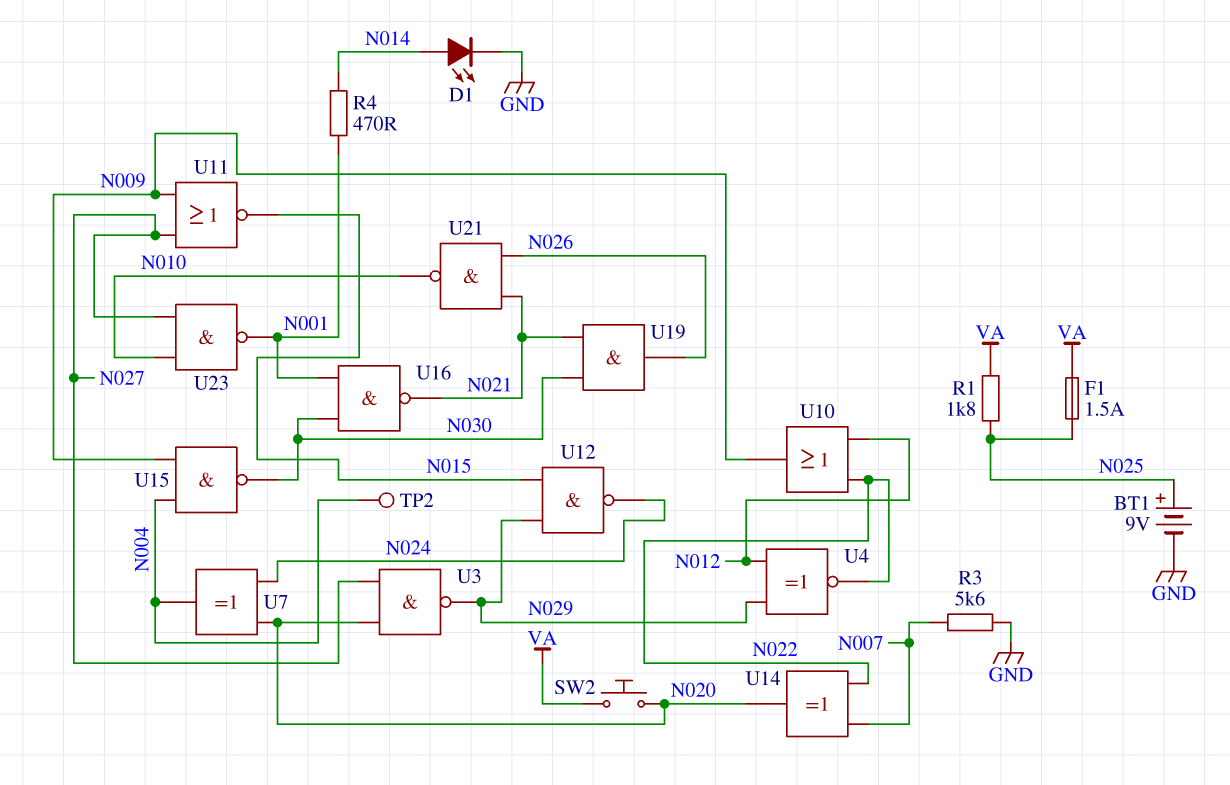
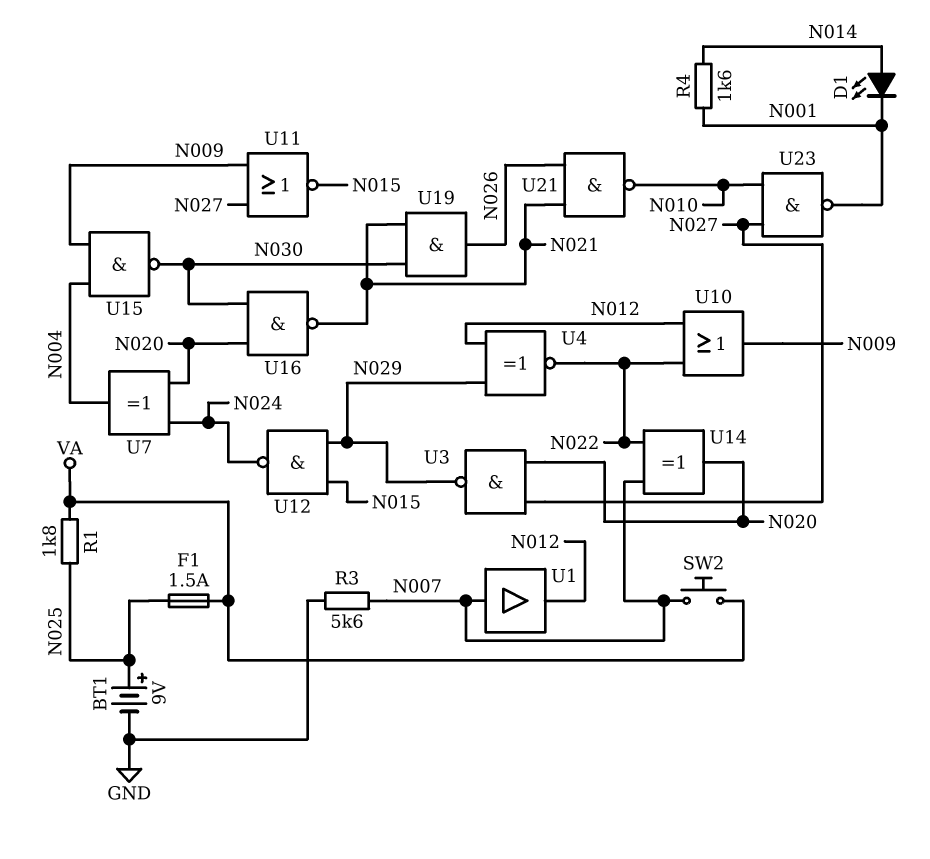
D1: LED (A N014, K GND) -> LED (A N014, K N001)
R4: 470 (N001, N014) -> 1.6k (N001, N014)
SW2: button (N020, VA) -> button (N007, VA)
TP2: test point (N004) -> none
U1: none -> buffer (in N007, out N012)
U16: NAND (in N001, in N030, out N021) -> NAND (in N020, in N030, out N021)

